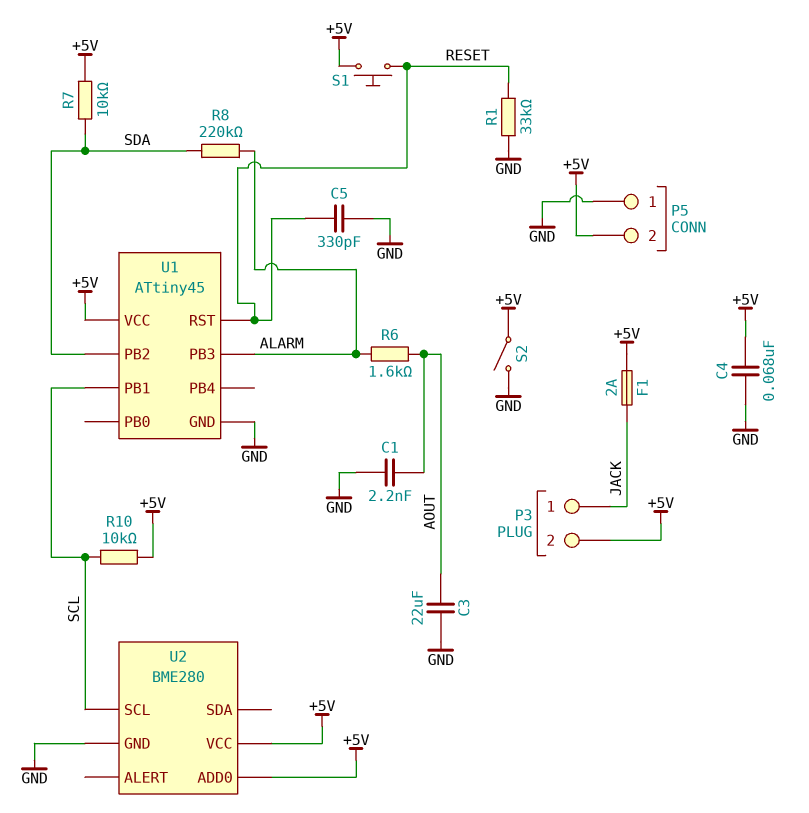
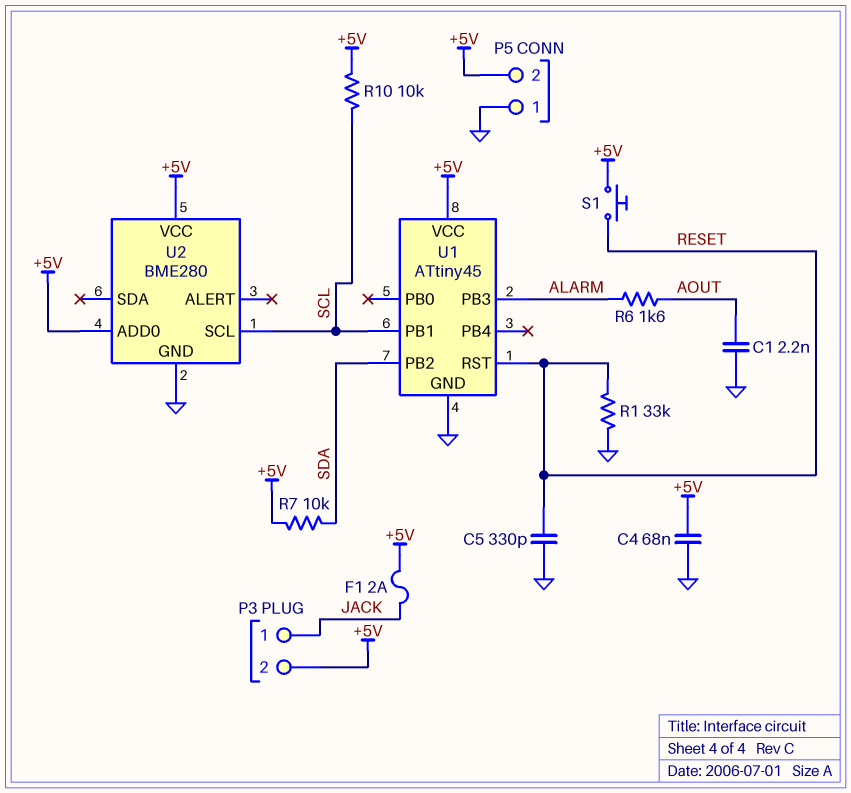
C3: 22uF (AOUT, GND) -> none
R8: 220k (ALARM, SDA) -> none
S2: switch (+5V, GND) -> none

